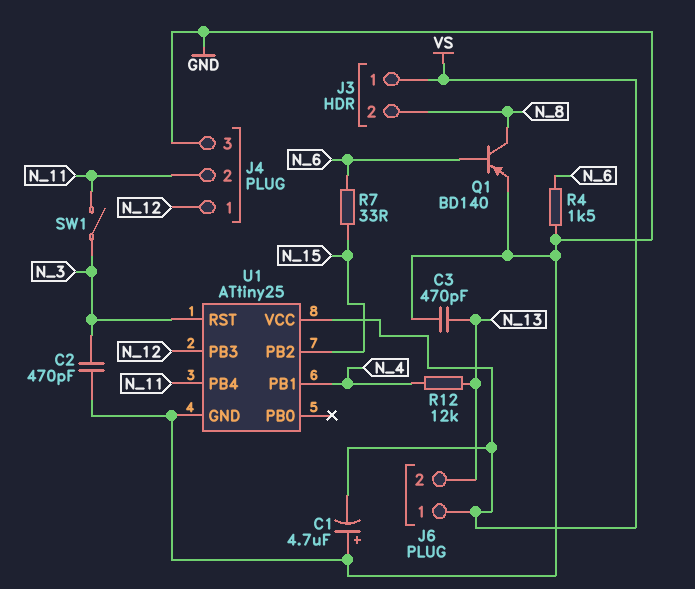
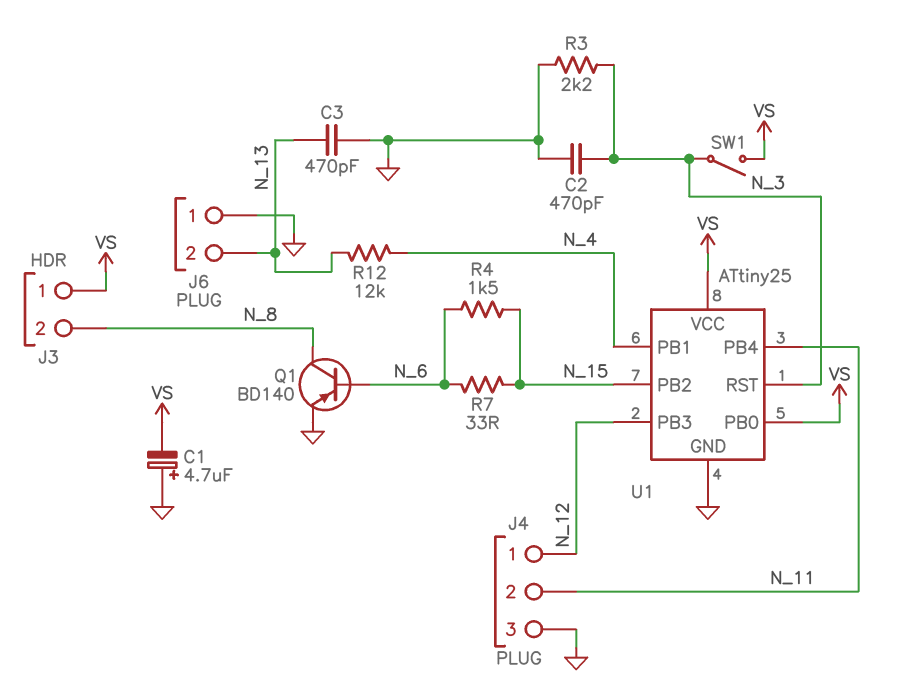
J6 pin 1: VS -> GND
R3: none -> 2.2k (GND, N_3)
R4: 1.5k (GND, N_6) -> 1.5k (N_6, N_15)
SW1: switch (N_3, N_11) -> switch (N_3, VS)
U1 pin PB0: none -> VS

